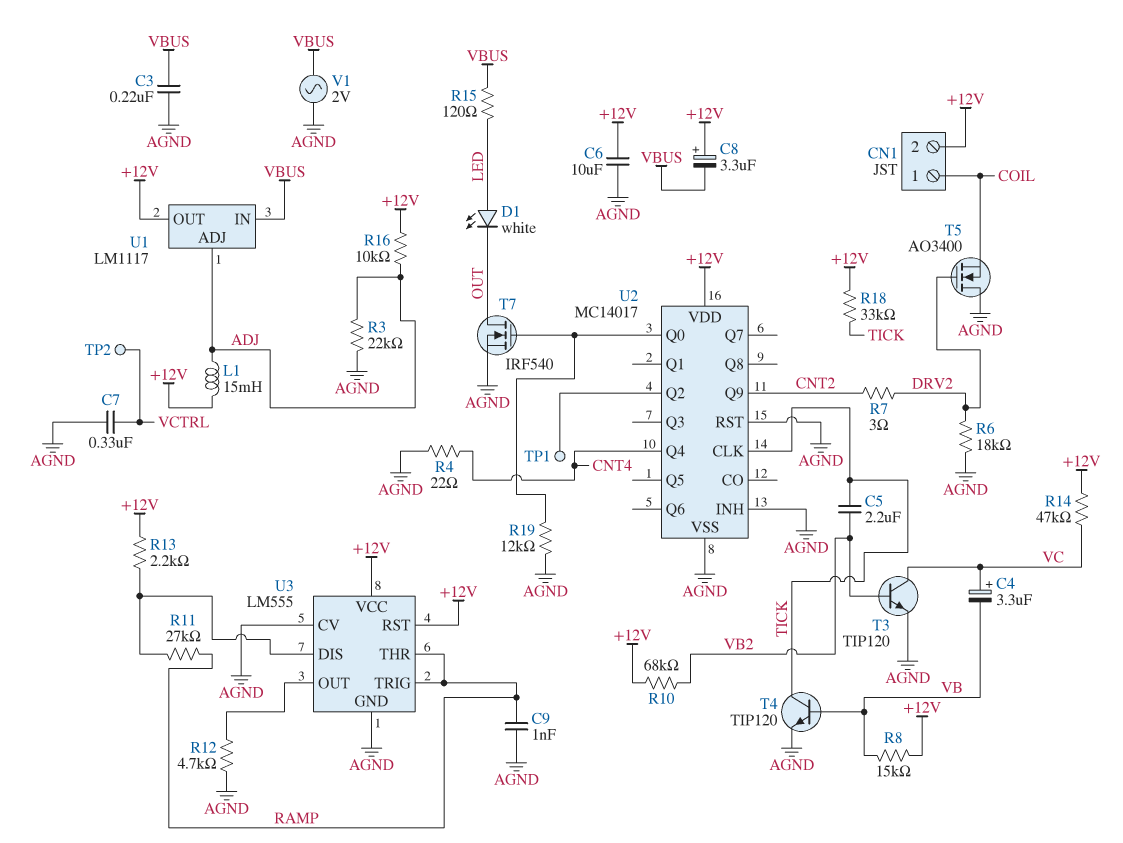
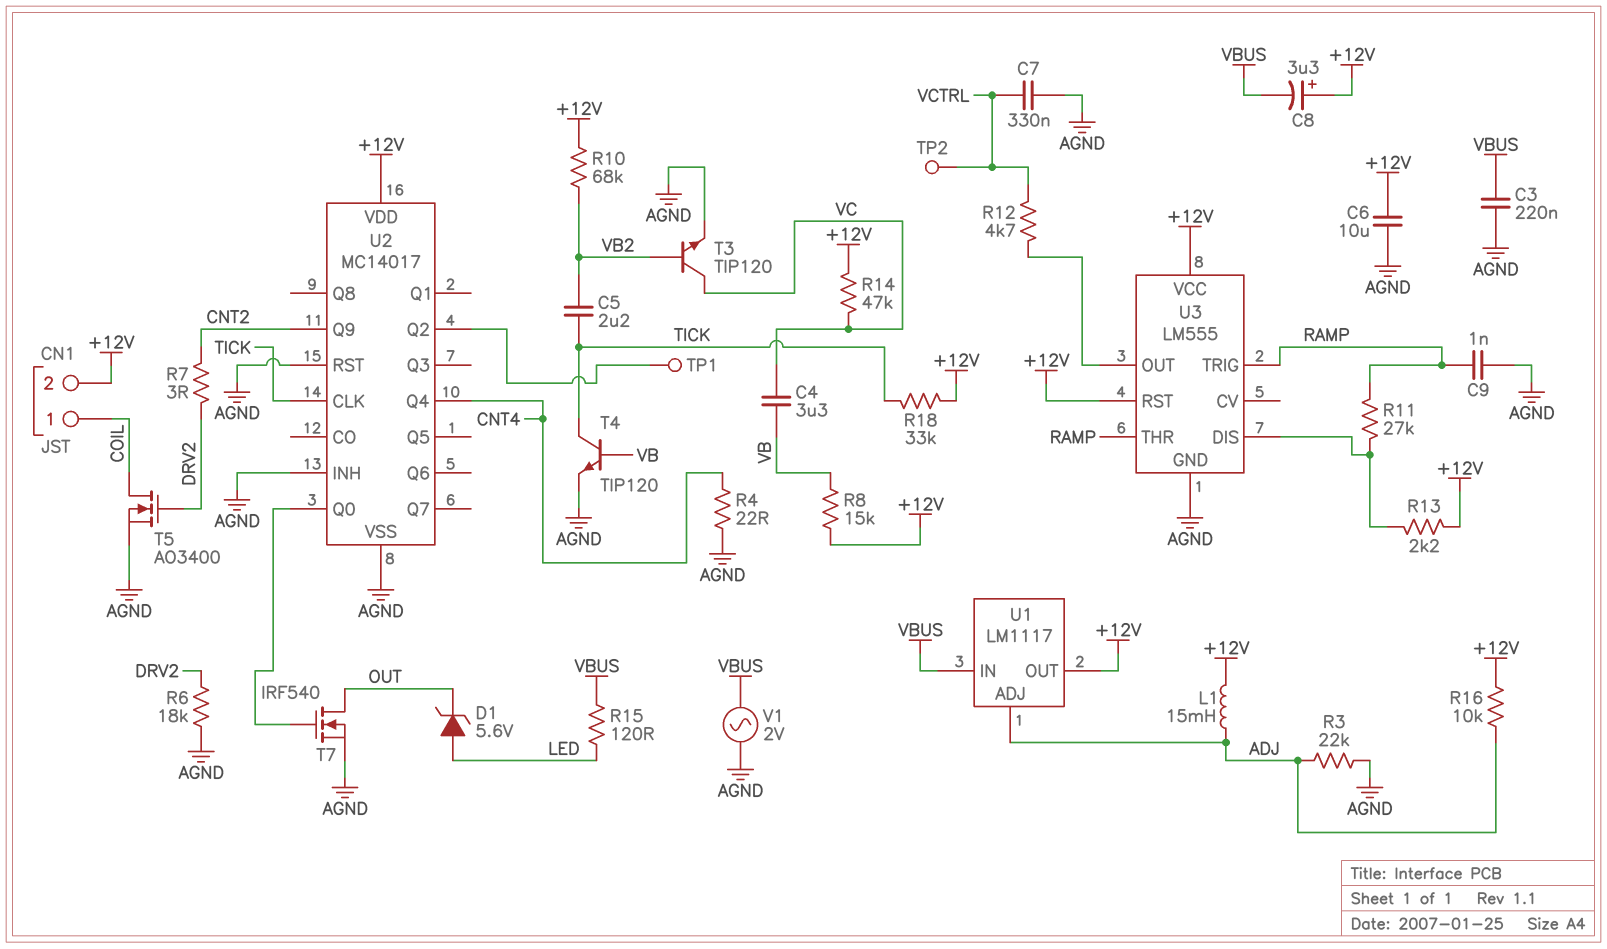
C4: 3.3uF (plus VC, minus VB) -> 3.3uF (VB, VC)
D1: LED white (A LED, K OUT) -> zener 5.6V (A LED, K OUT)
R12: 4.7k (AGND, U3/OUT) -> 4.7k (U3/OUT, VCTRL)
R19: 12k (AGND, U2/Q0) -> none
T5: NMOS AO3400 (G DRV2, D AGND, S COIL) -> NMOS AO3400 (G DRV2, D COIL, S AGND)
U3 pin CV: AGND -> none

